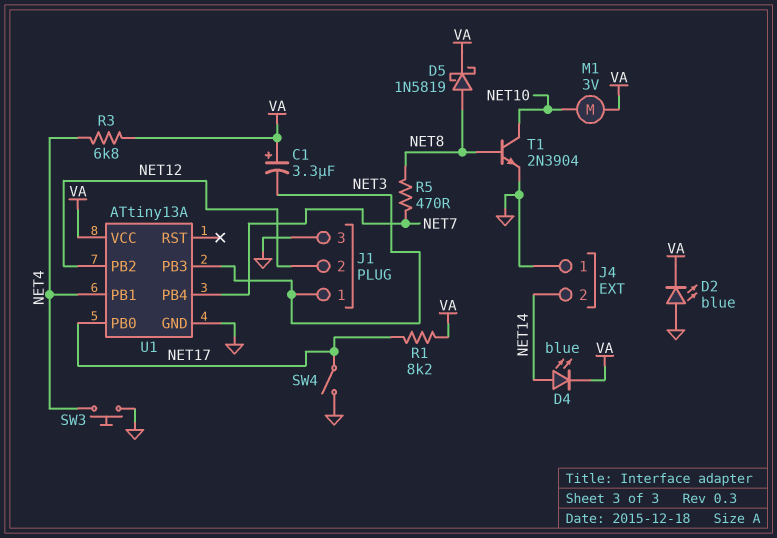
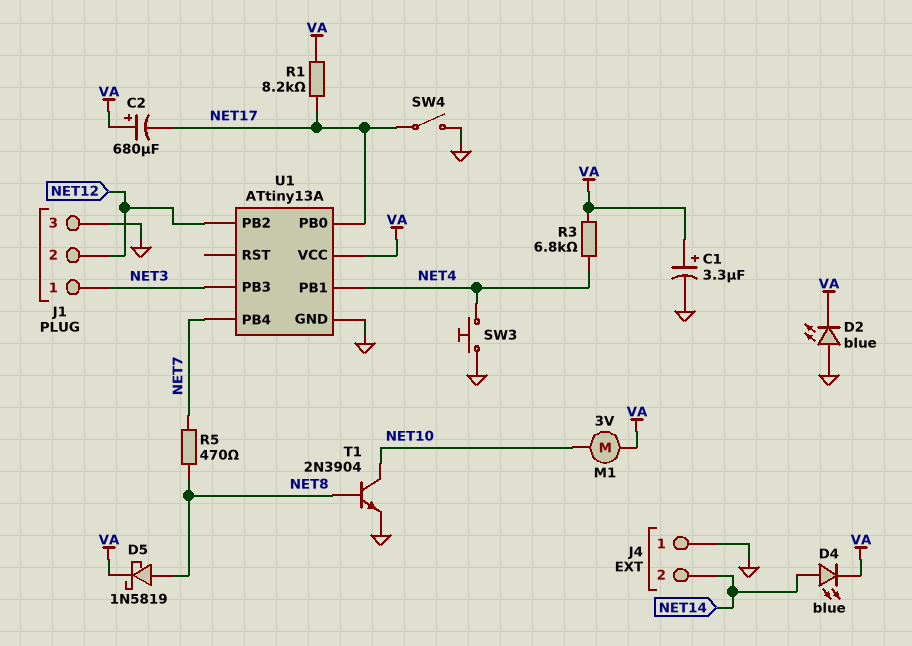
C1: 3.3uF (plus VA, minus NET3) -> 3.3uF (plus VA, minus GND)
C2: none -> 680uF (plus VA, minus NET17)

